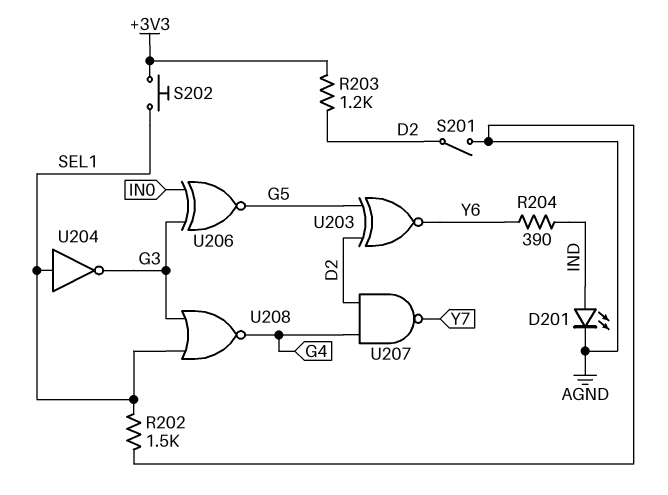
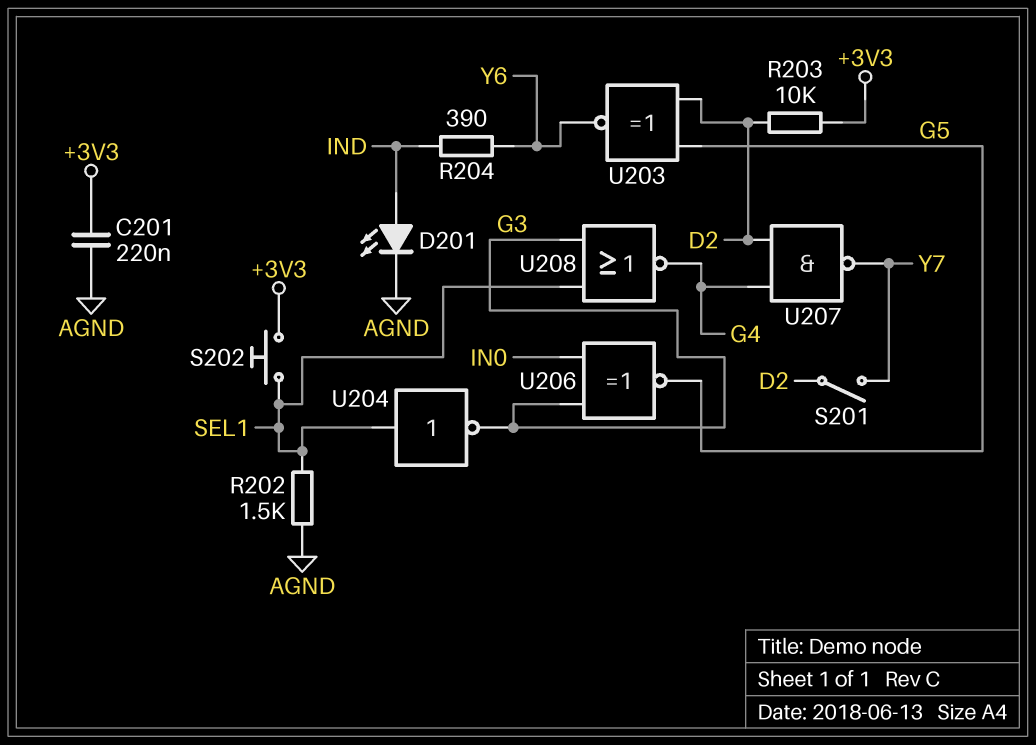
C201: none -> 220nF (+3V3, AGND)
R203: 1.2k (+3V3, D2) -> 10k (+3V3, D2)
S201: switch (AGND, D2) -> switch (D2, Y7)

